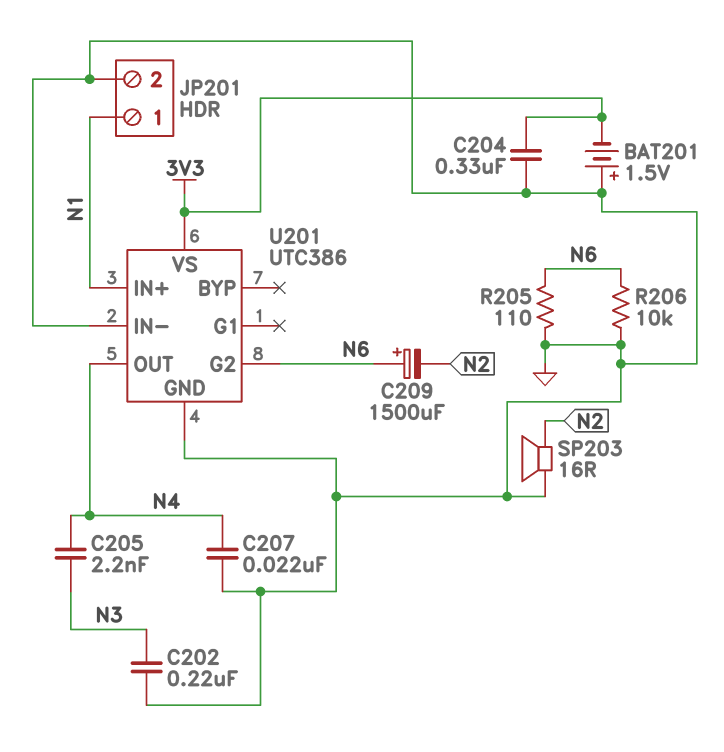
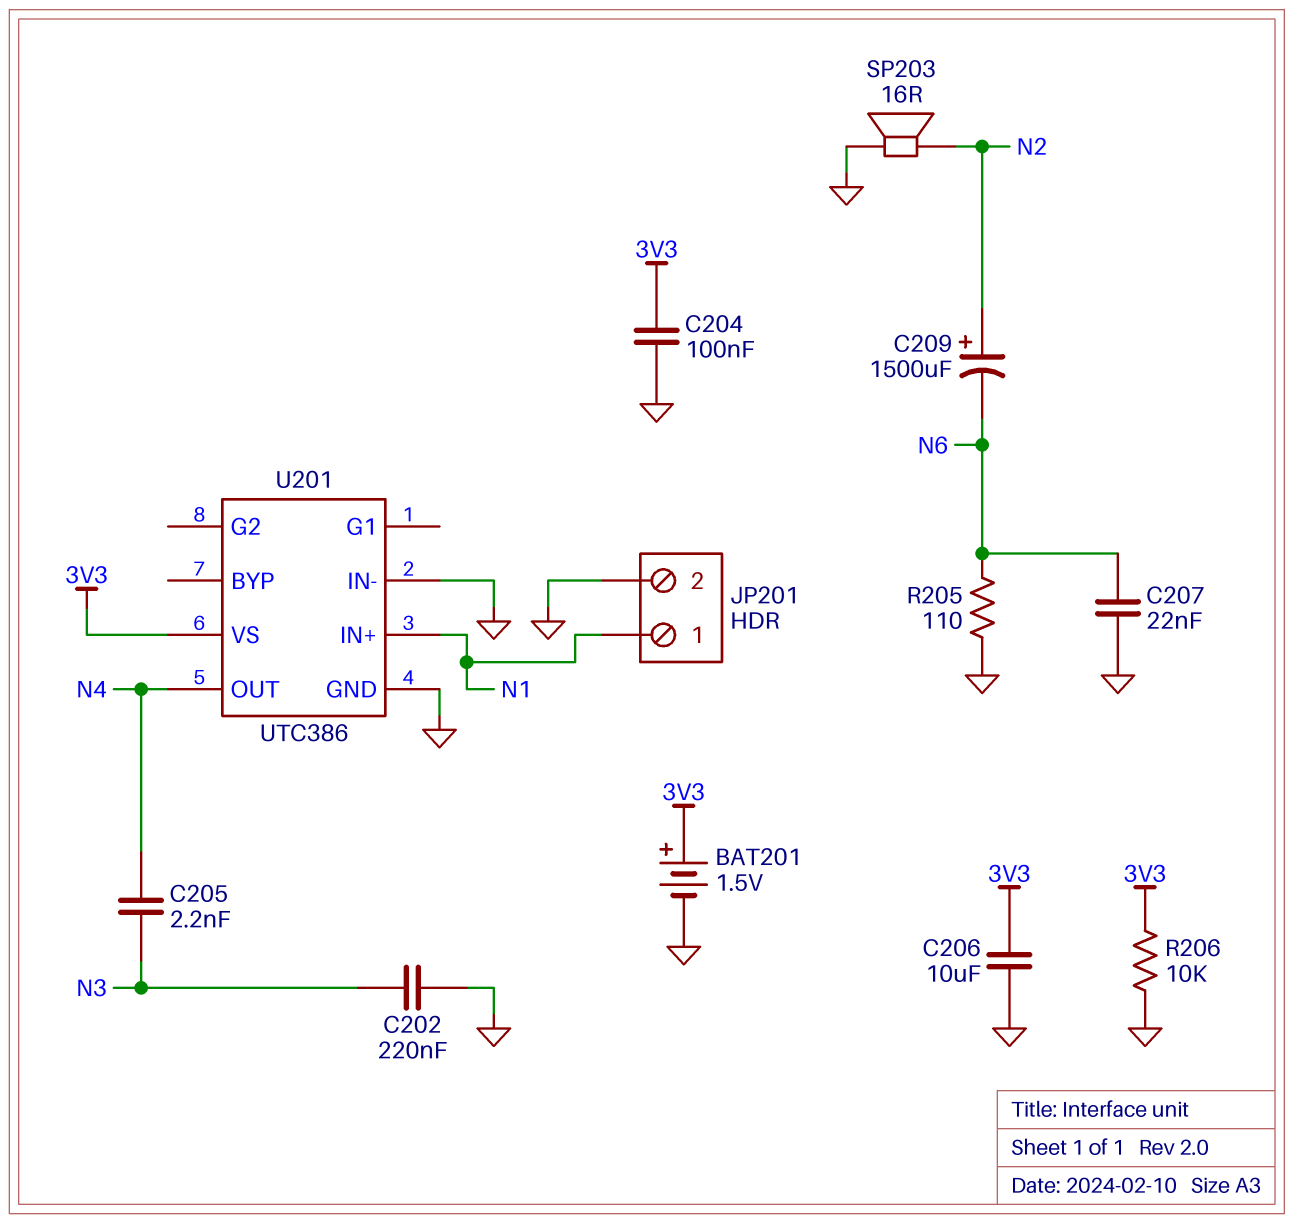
BAT201: 1.5V (plus GND, minus 3V3) -> 1.5V (plus 3V3, minus GND)
C204: 330nF (3V3, GND) -> 100nF (3V3, GND)
C206: none -> 10uF (3V3, GND)
C207: 22nF (GND, N4) -> 22nF (GND, N6)
C209: 1500uF (plus N6, minus N2) -> 1500uF (plus N2, minus N6)
R206: 10k (GND, N6) -> 10k (3V3, GND)
U201 pin G2: N6 -> none

